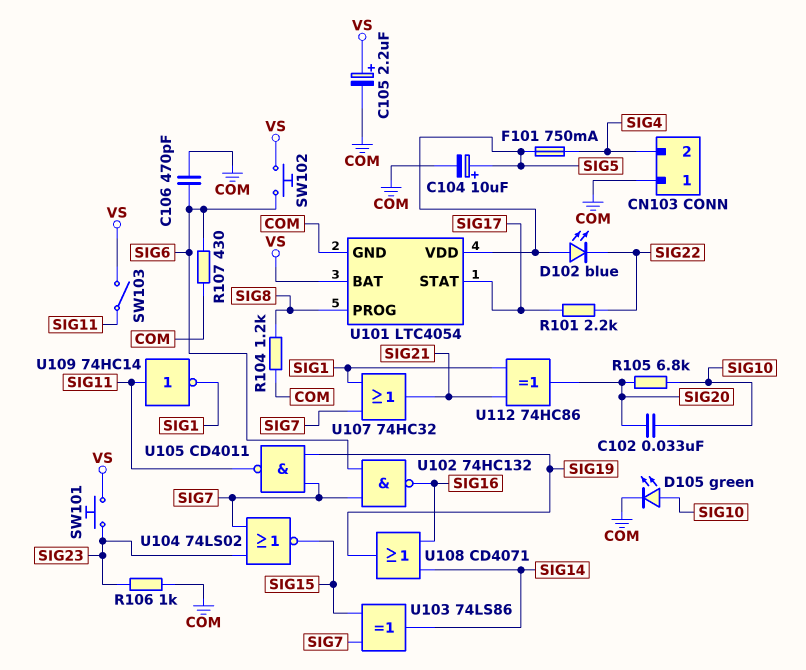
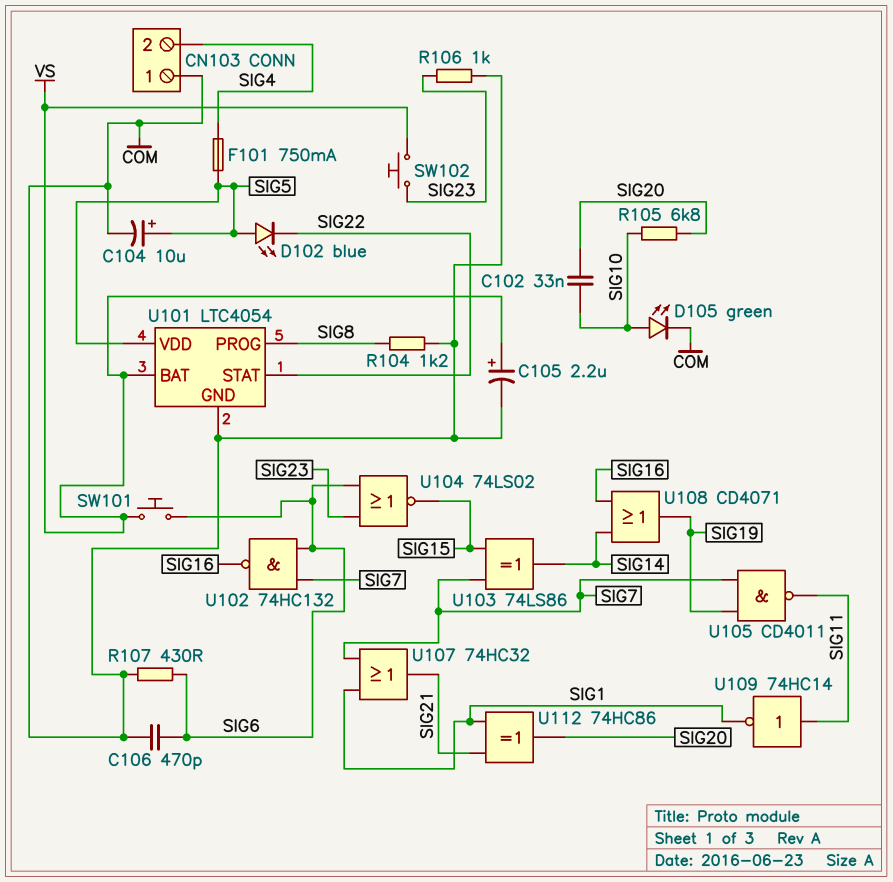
R101: 2.2k (SIG17, SIG22) -> none
SW101: button (SIG23, VS) -> button (SIG6, VS)
SW102: button (SIG6, VS) -> button (SIG23, VS)
SW103: switch (SIG11, VS) -> none
U101 pin STAT: SIG17 -> SIG22
U104: NOR 74LS02 (in SIG7, in SIG23, out SIG15) -> NOR 74LS02 (in SIG6, in SIG23, out SIG15)

